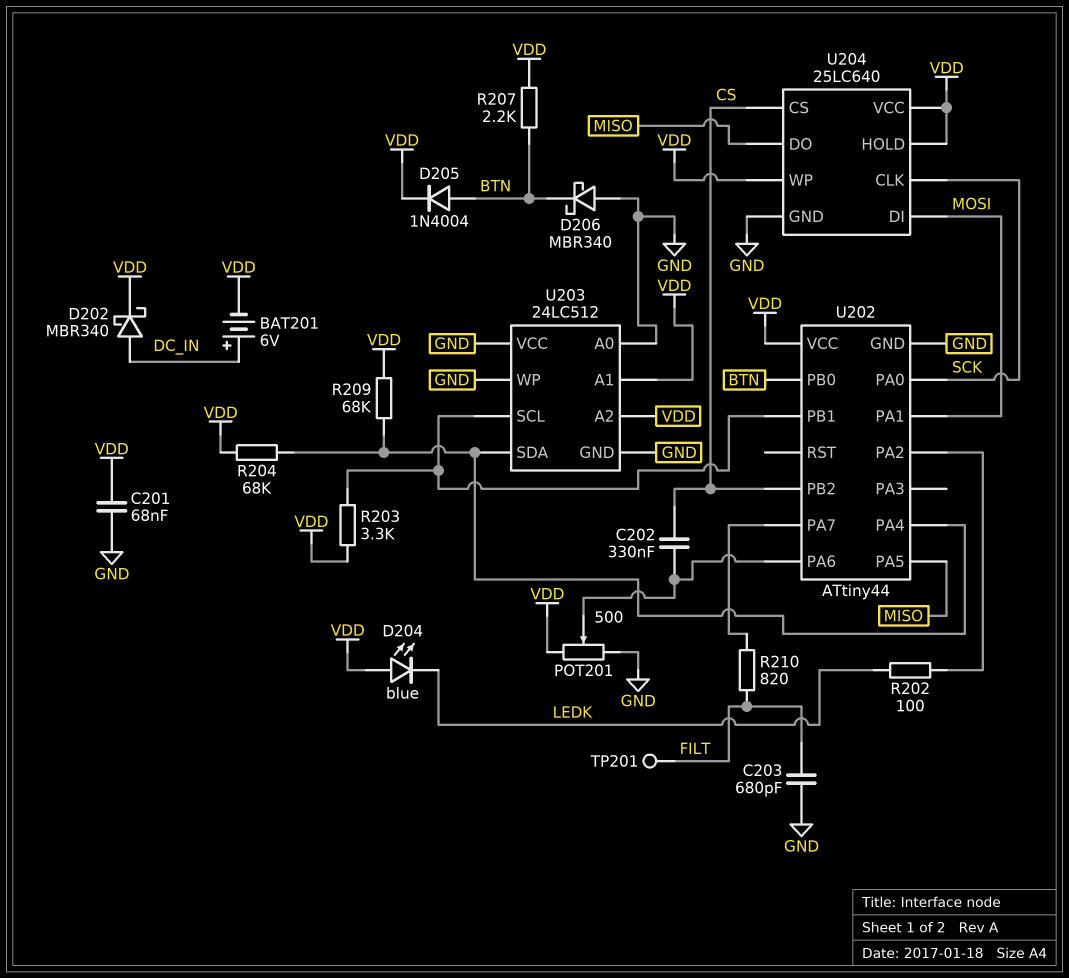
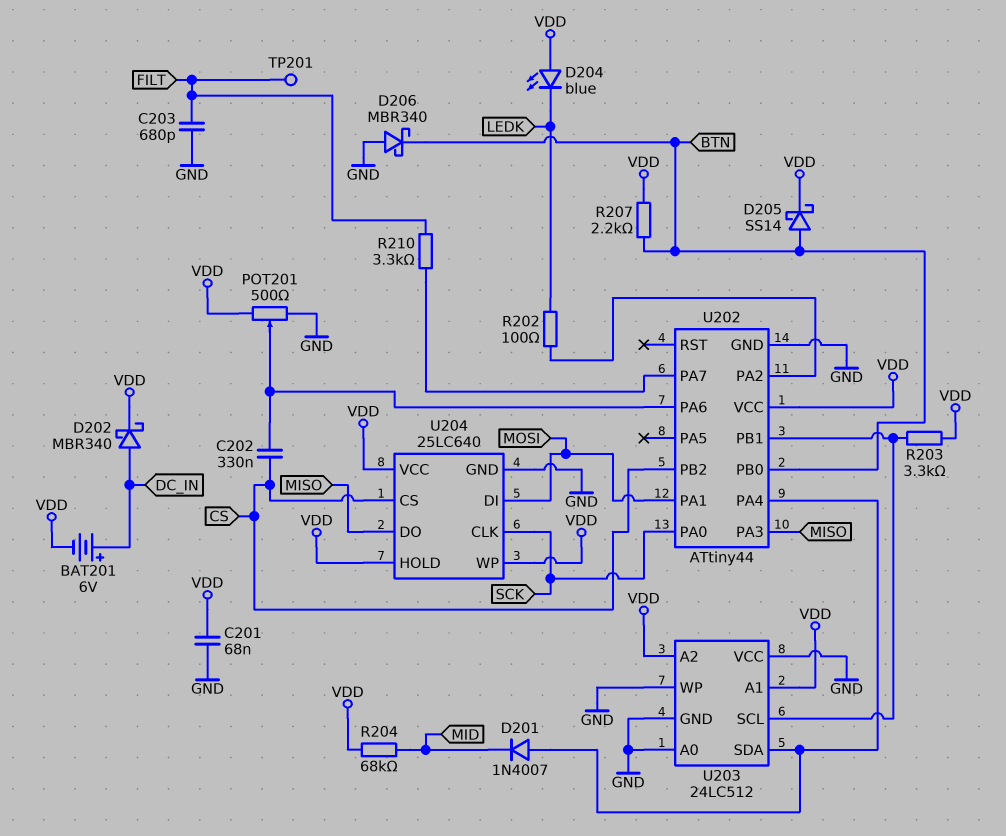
D201: none -> diode 1N4007 (A U202/PA4, K MID)
D205: diode 1N4004 (A BTN, K VDD) -> schottky SS14 (A BTN, K VDD)
R204: 68k (U202/PA4, VDD) -> 68k (MID, VDD)
R209: 68k (U202/PA4, VDD) -> none
R210: 820 (FILT, U202/PA7) -> 3.3k (FILT, U202/PA7)
U202 pin PA3: none -> MISO
U202 pin PA5: MISO -> none

